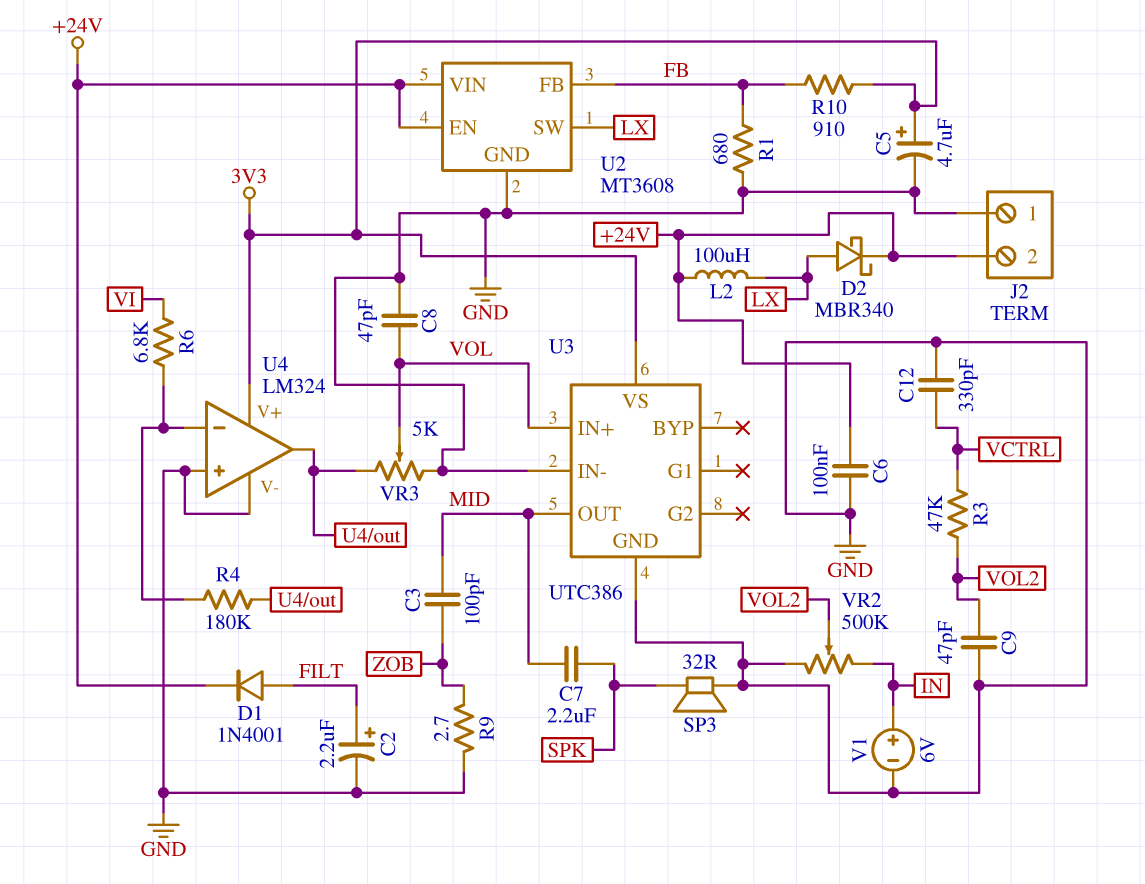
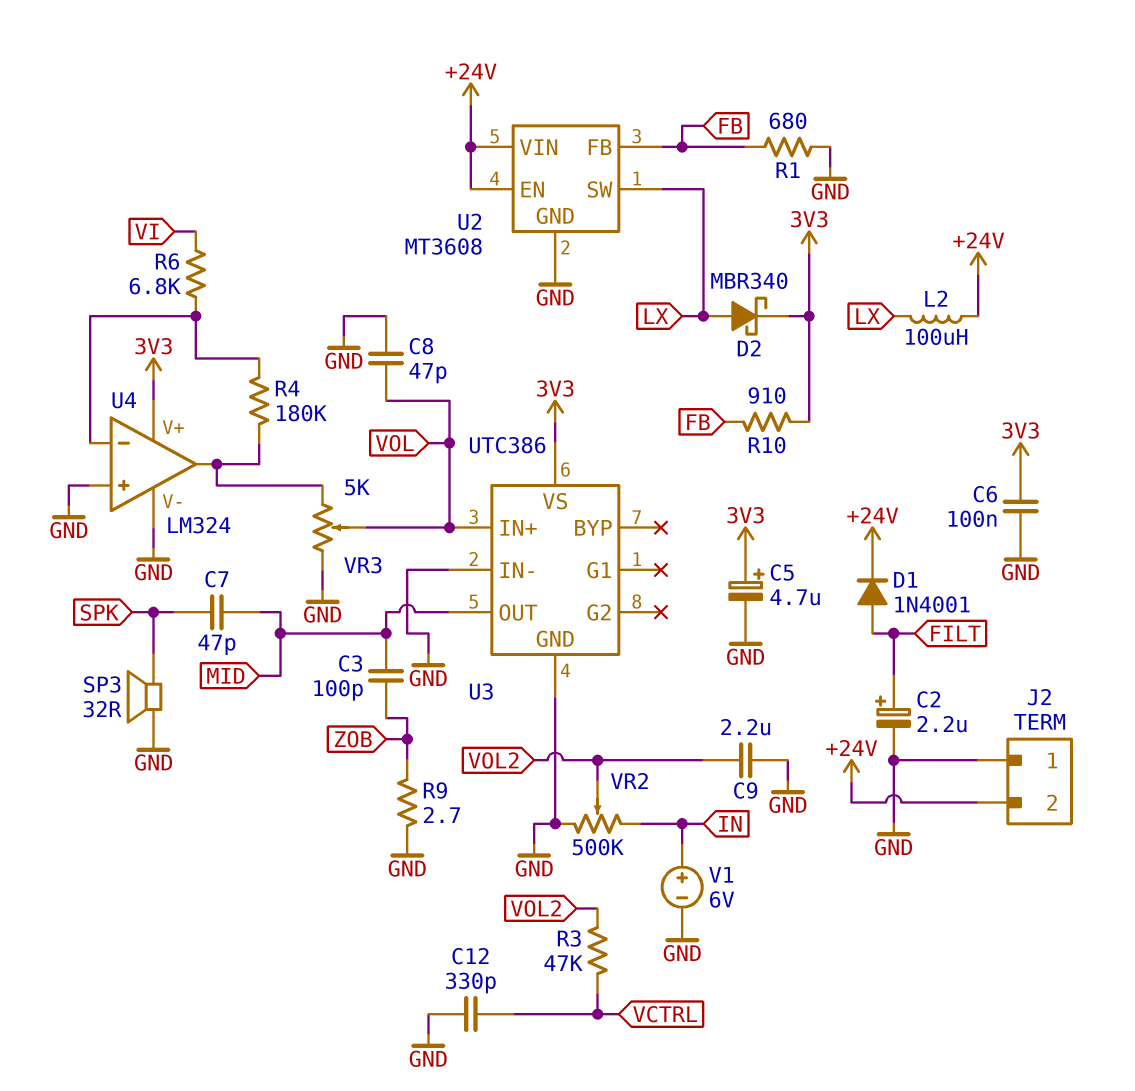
C6: 100nF (+24V, GND) -> 100nF (3V3, GND)
C7: 2.2uF (MID, SPK) -> 47pF (MID, SPK)
C9: 47pF (GND, VOL2) -> 2.2uF (GND, VOL2)
D2: schottky MBR340 (A LX, K +24V) -> schottky MBR340 (A LX, K 3V3)

